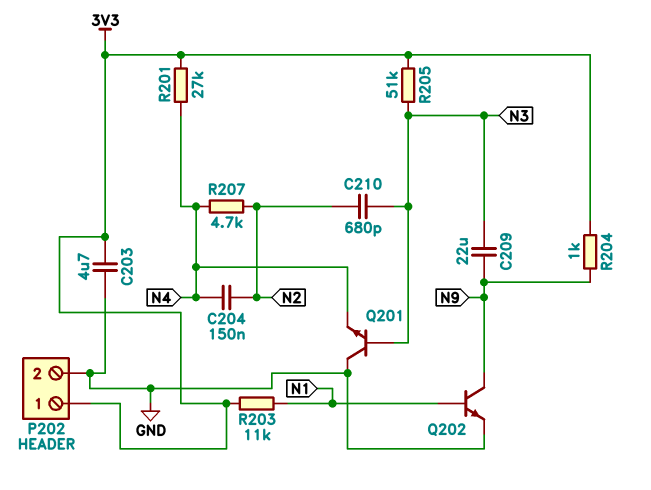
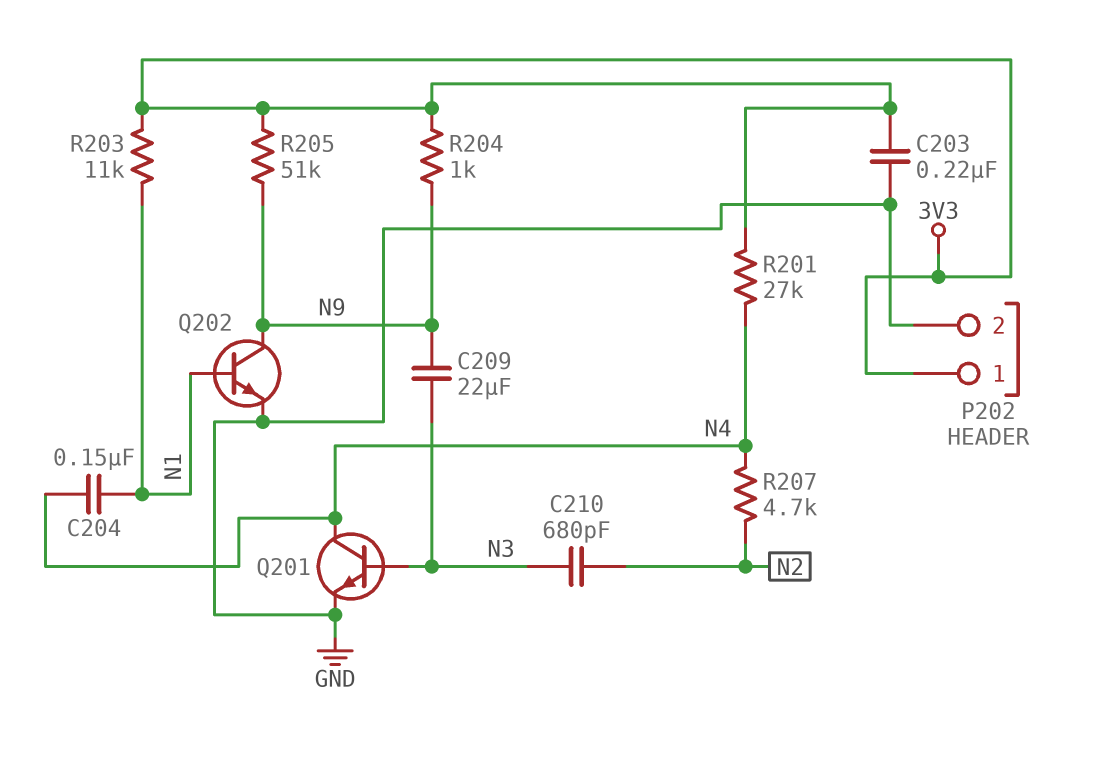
C203: 4.7uF (3V3, GND) -> 220nF (3V3, GND)
C204: 150nF (N2, N4) -> 150nF (N1, N4)
Q201: NPN (B N3, C GND, E N4) -> NPN (B N3, C N4, E GND)
R205: 51k (3V3, N3) -> 51k (3V3, N9)

